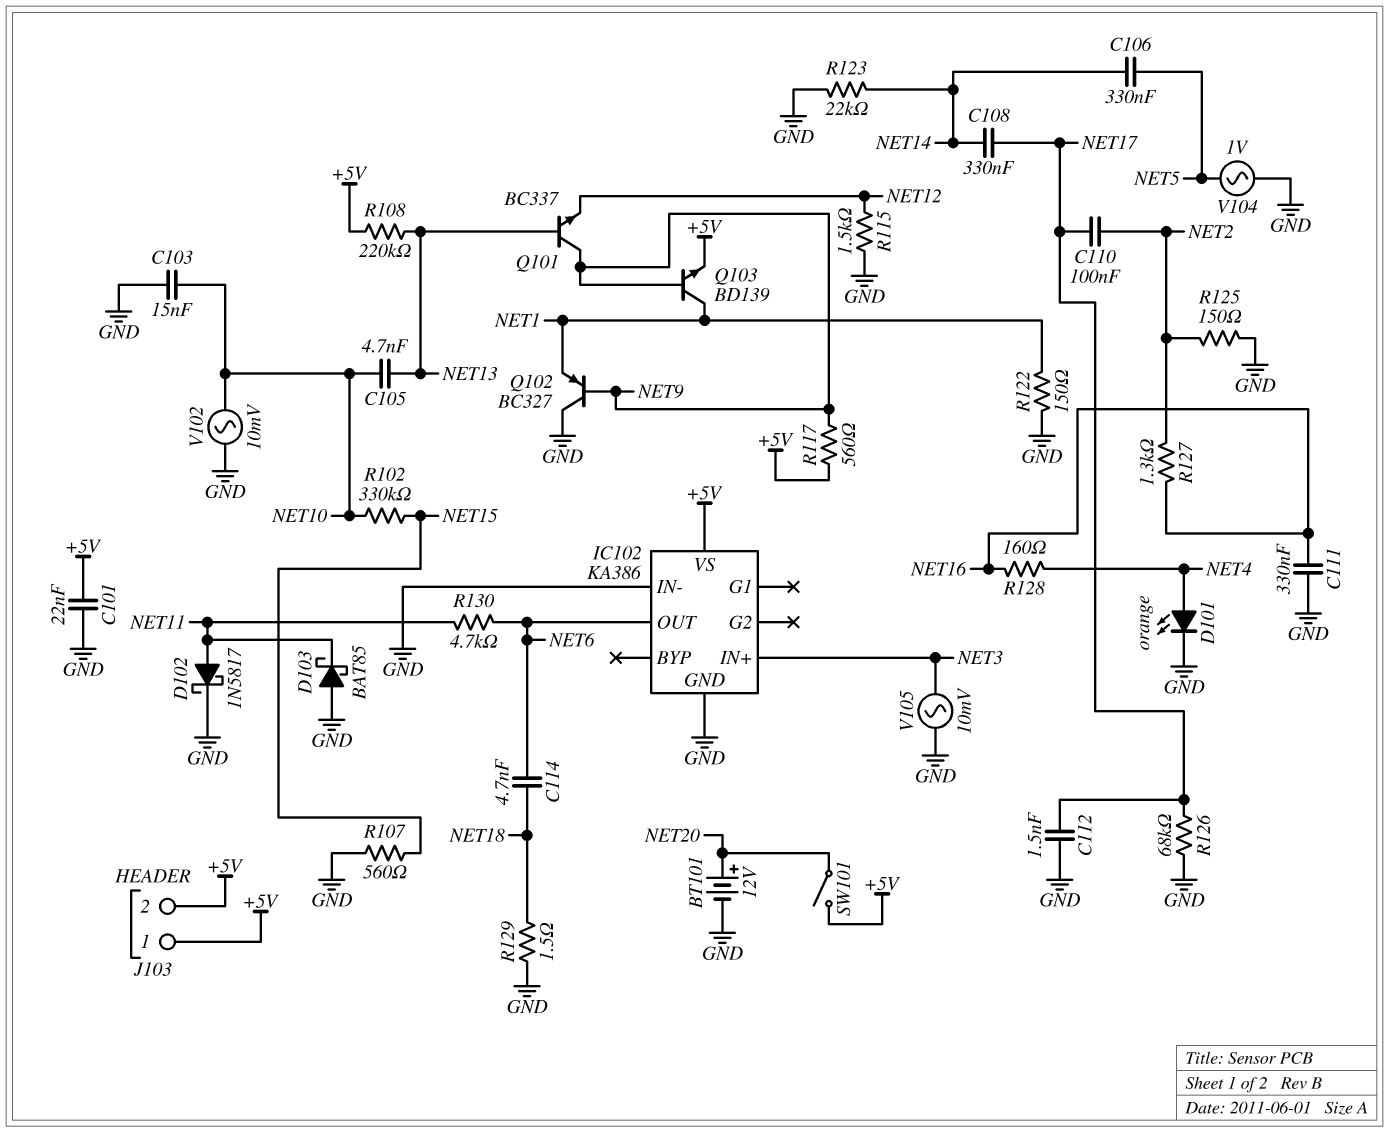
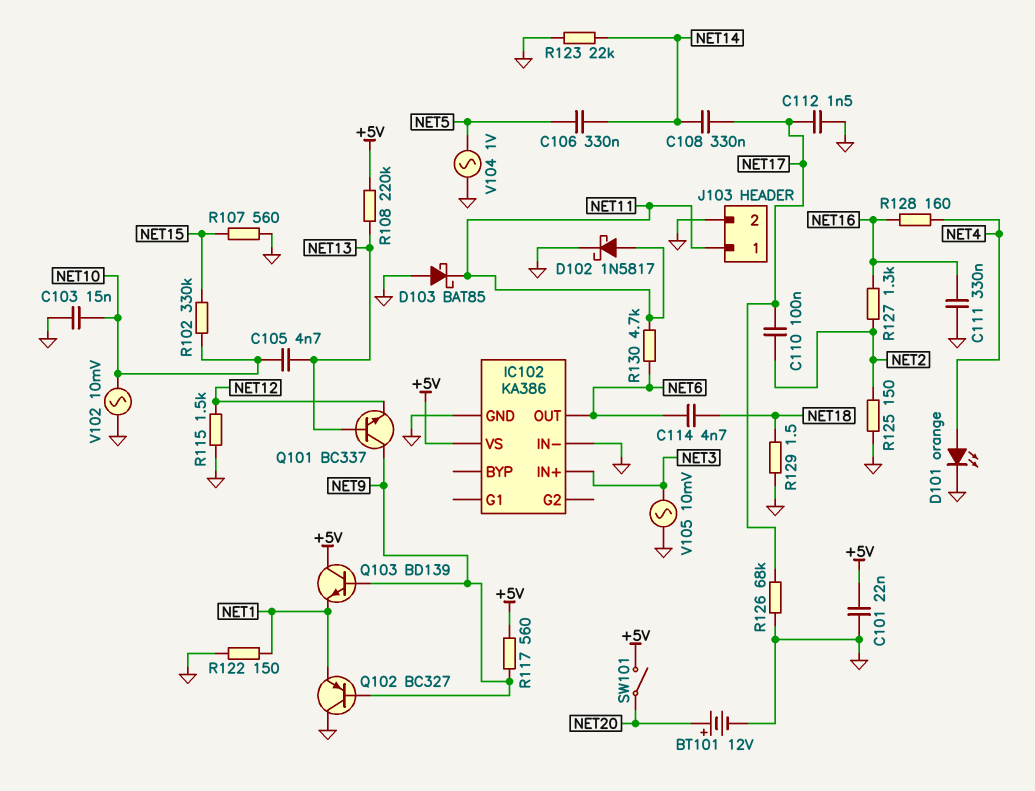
J103 pin 1: +5V -> NET11
J103 pin 2: +5V -> GND
Q103: NPN BD139 (B NET9, C NET1, E +5V) -> NPN BD139 (B NET9, C +5V, E NET1)

